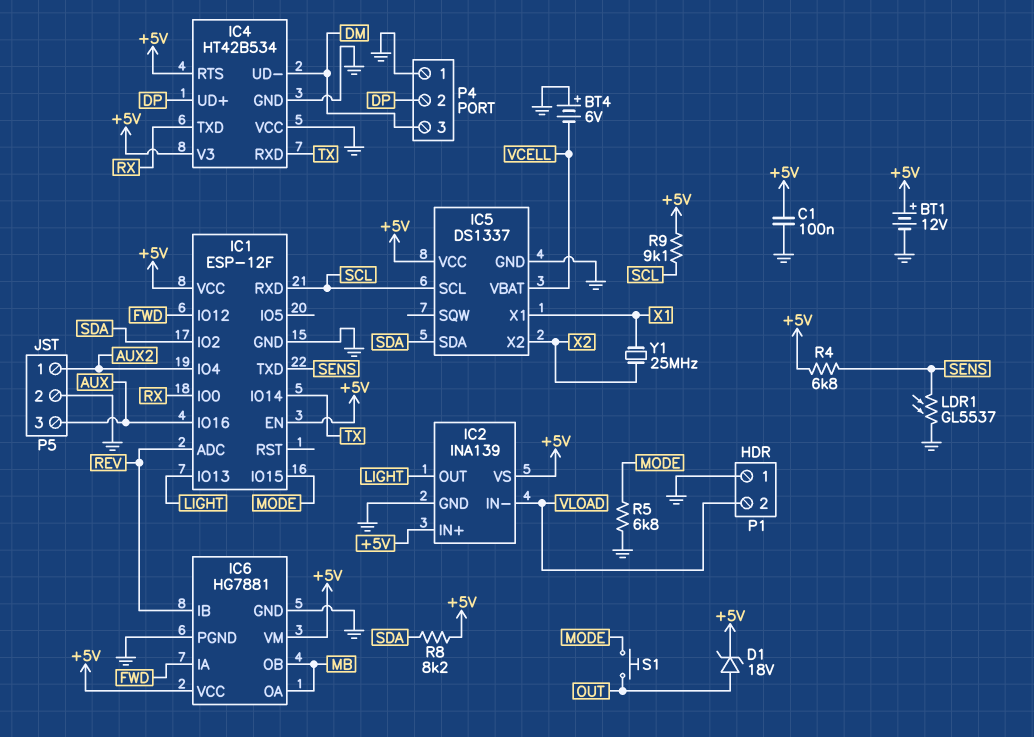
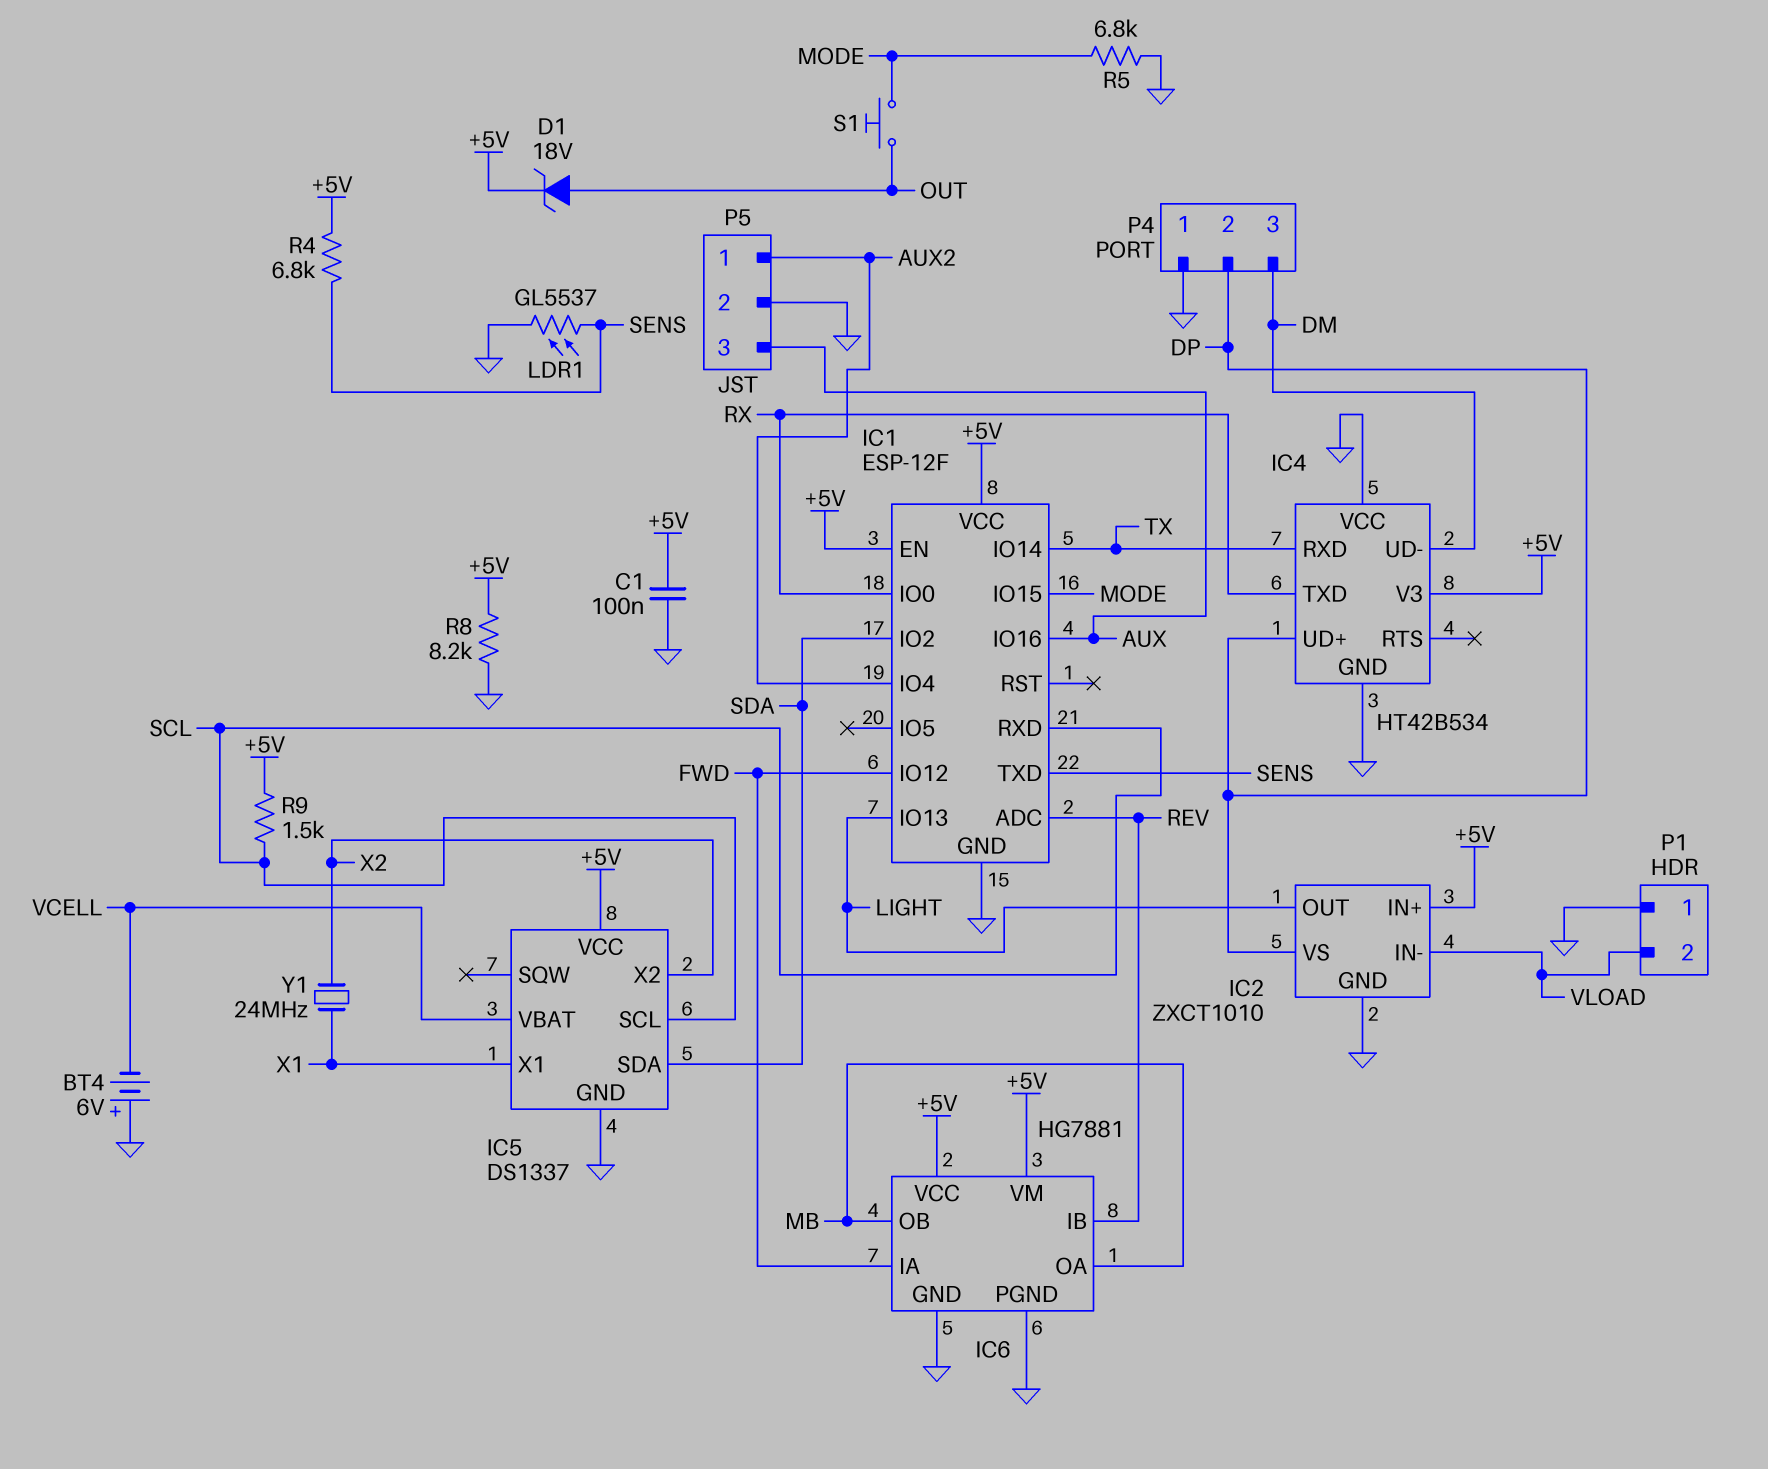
BT1: 12V (plus +5V, minus GND) -> none
IC2: INA139 -> ZXCT1010
IC2 pin VS: +5V -> DP
IC4 pin RTS: +5V -> none
R8: 8.2k (+5V, SDA) -> 8.2k (+5V, GND)
R9: 9.1k (+5V, SCL) -> 1.5k (+5V, SCL)
Y1: 25MHz (X1, X2) -> 24MHz (X1, X2)

